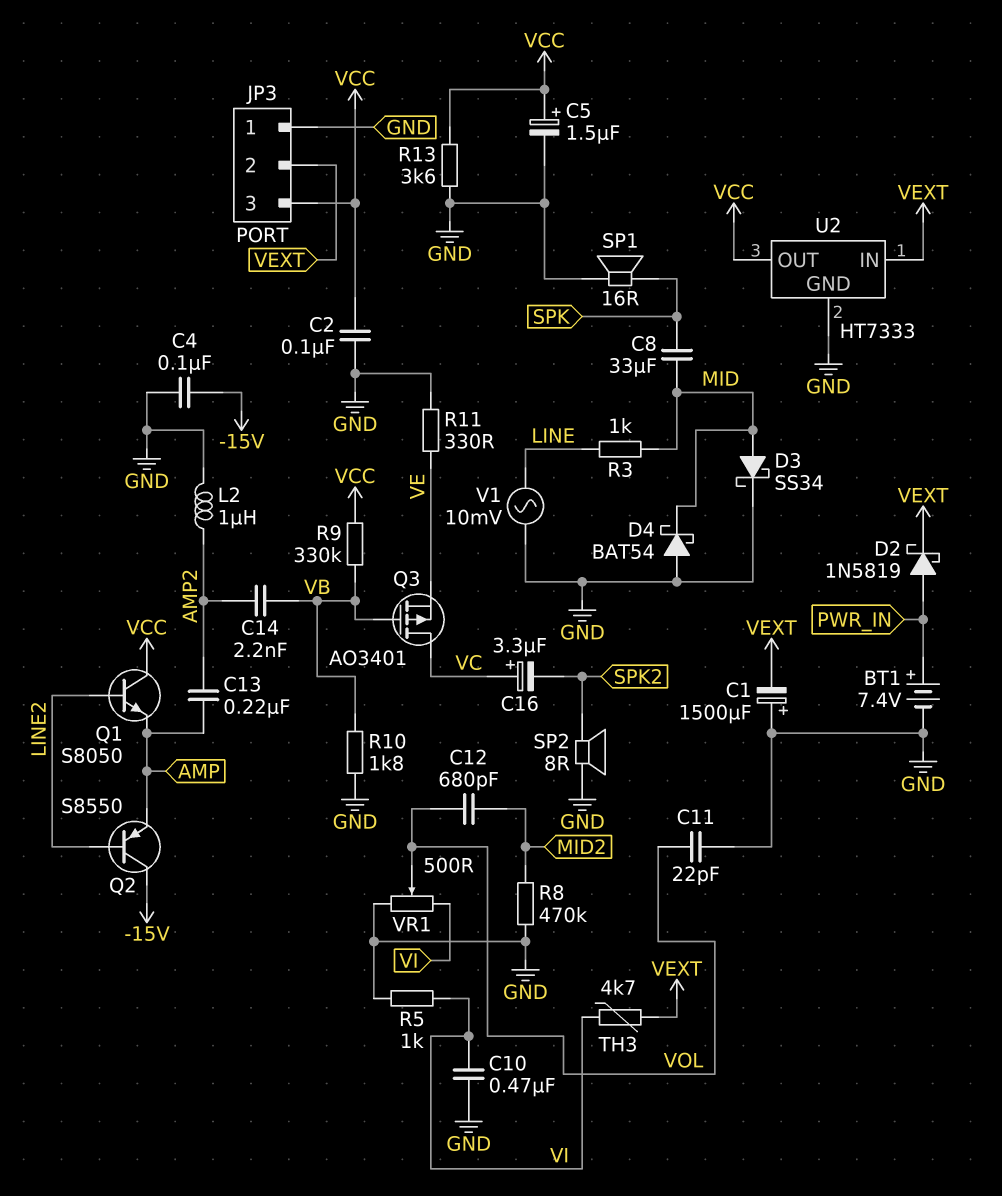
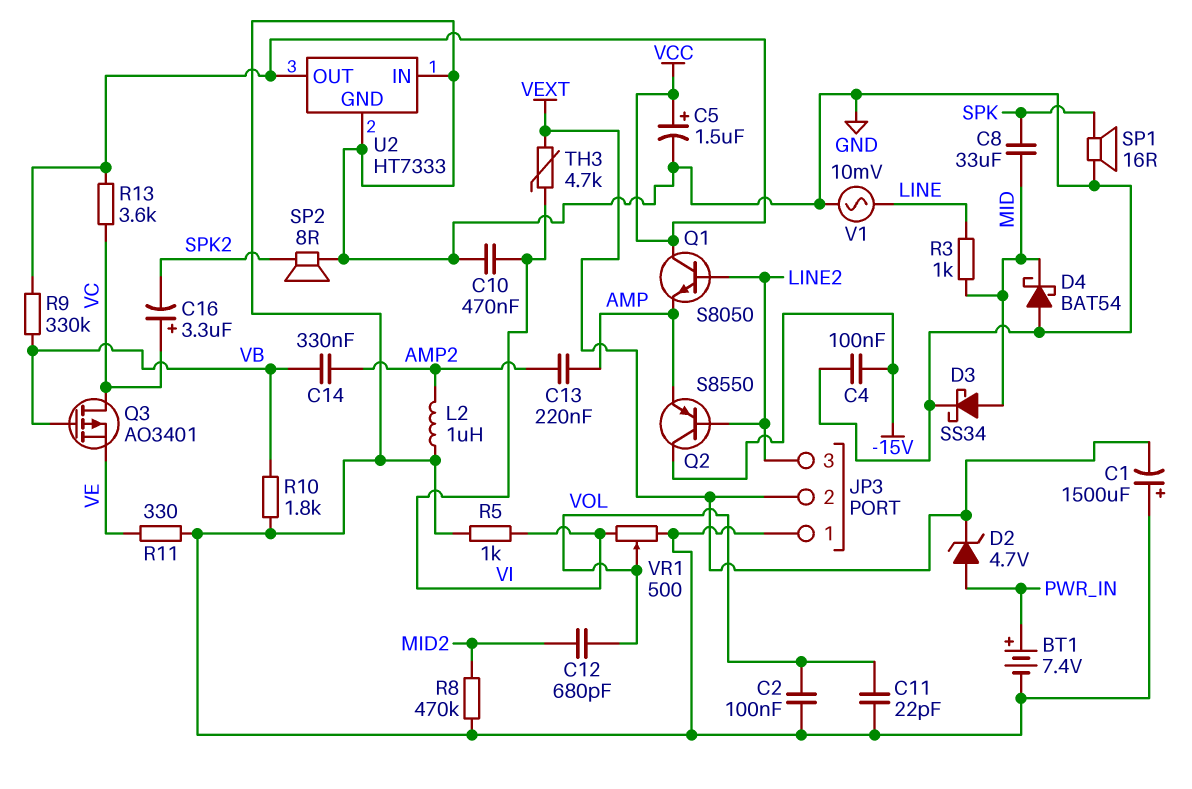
C2: 100nF (GND, VCC) -> 100nF (GND, VOL)
C14: 2.2nF (AMP2, VB) -> 330nF (AMP2, VB)
D2: schottky 1N5819 (A PWR_IN, K VEXT) -> zener 4.7V (A PWR_IN, K VEXT)
JP3 pin 3: VCC -> LINE2
R13: 3.6k (GND, VCC) -> 3.6k (VC, VCC)
U2 pin IN: VEXT -> GND

